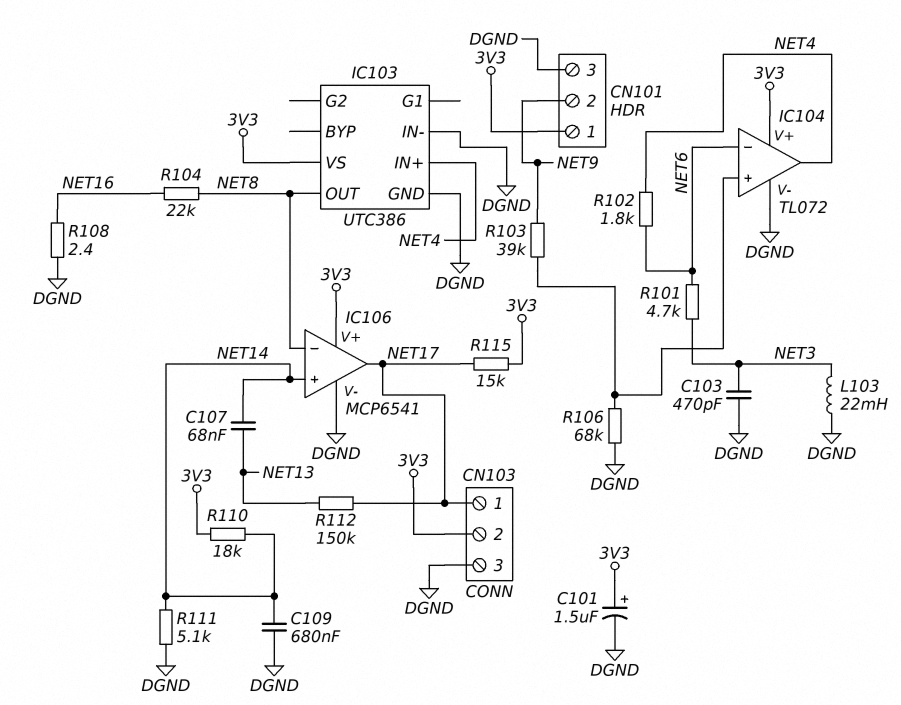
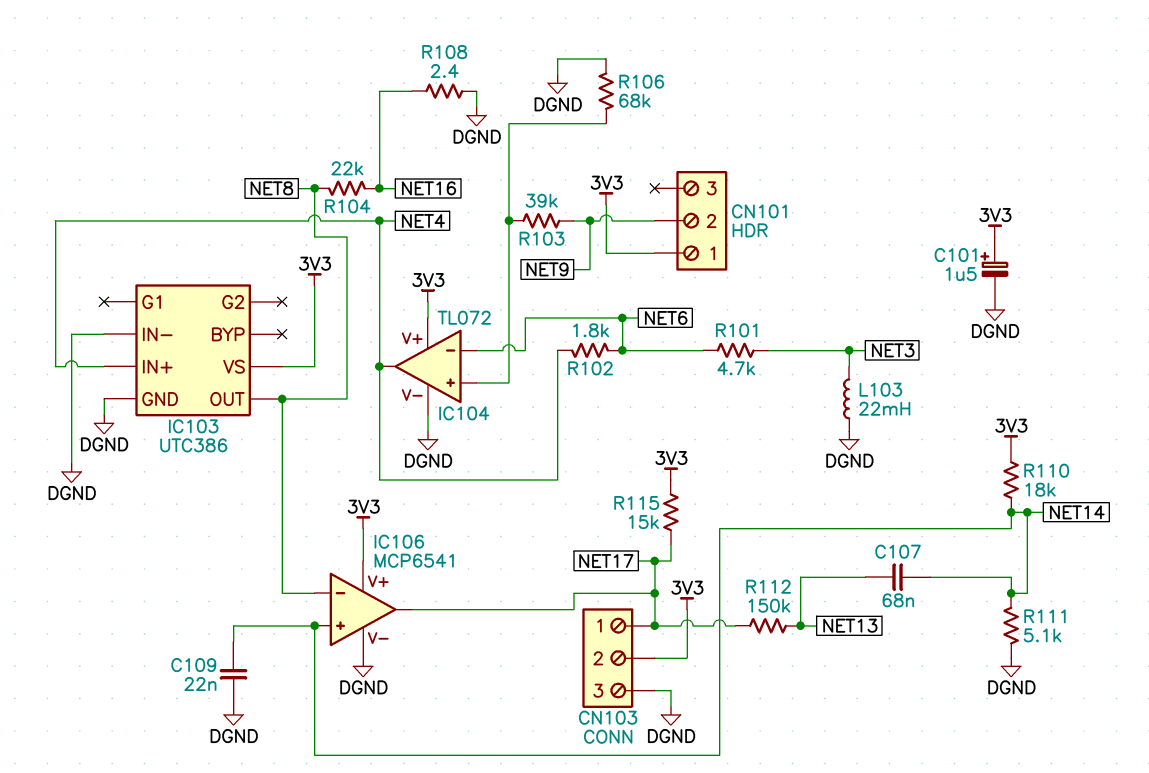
C103: 470pF (DGND, NET3) -> none
C109: 680nF (DGND, NET14) -> 22nF (DGND, NET14)
CN101 pin 3: DGND -> none

